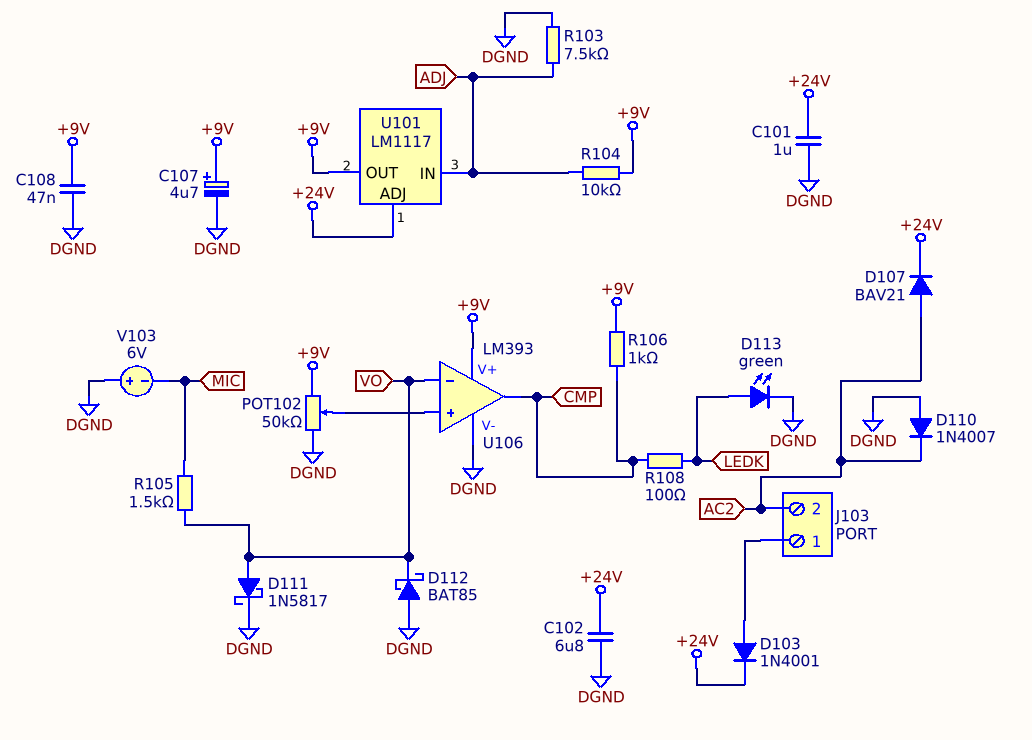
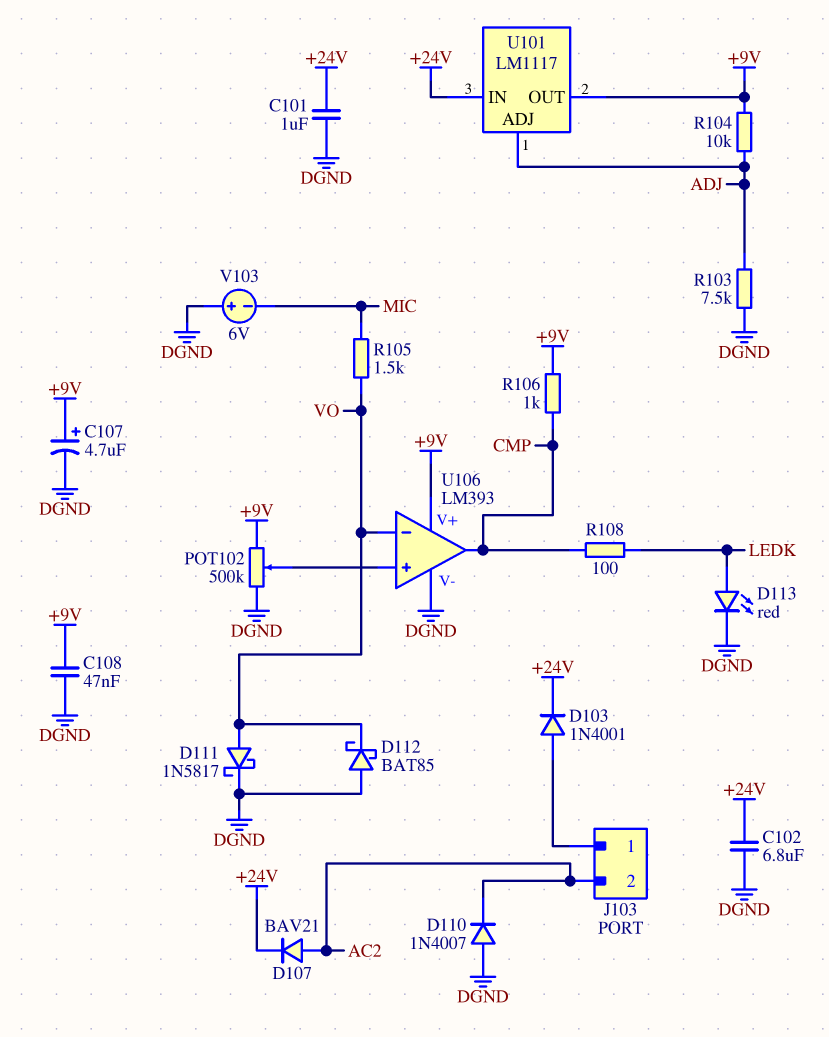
D113: LED green (A LEDK, K DGND) -> LED red (A LEDK, K DGND)
POT102: 50k (+9V, DGND, wiper U106/in+) -> 500k (+9V, DGND, wiper U106/in+)
U101 pin ADJ: +24V -> ADJ
U101 pin IN: ADJ -> +24V

